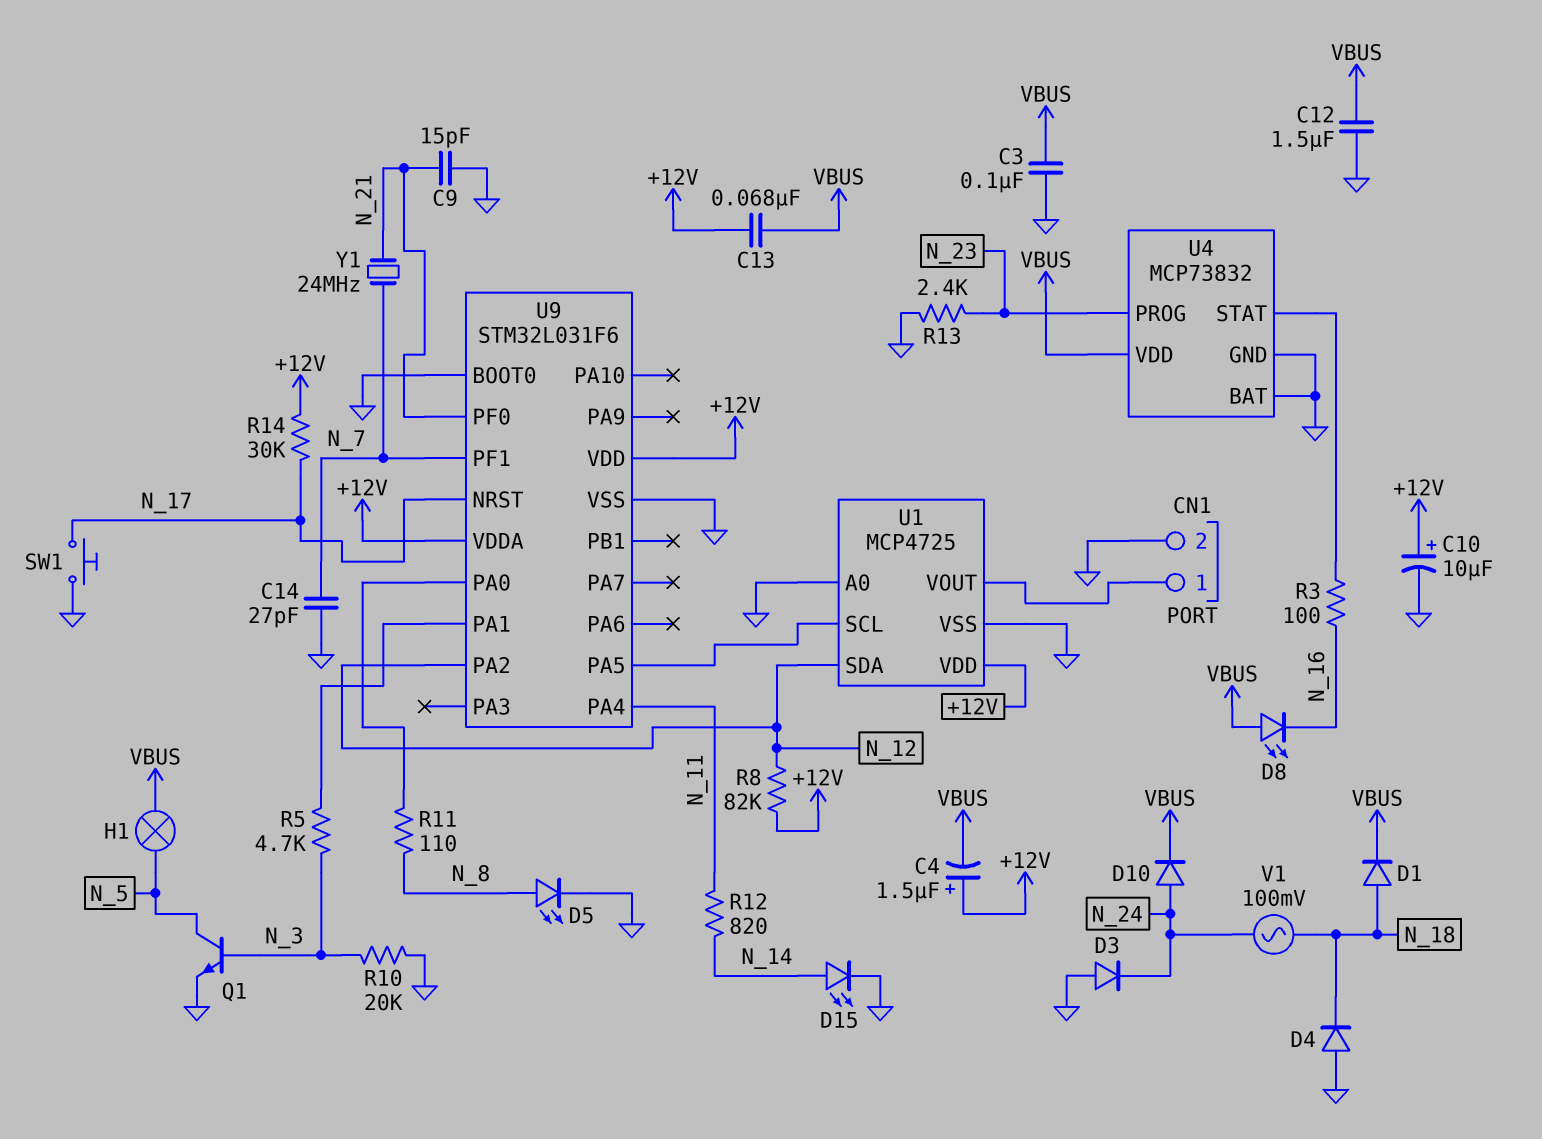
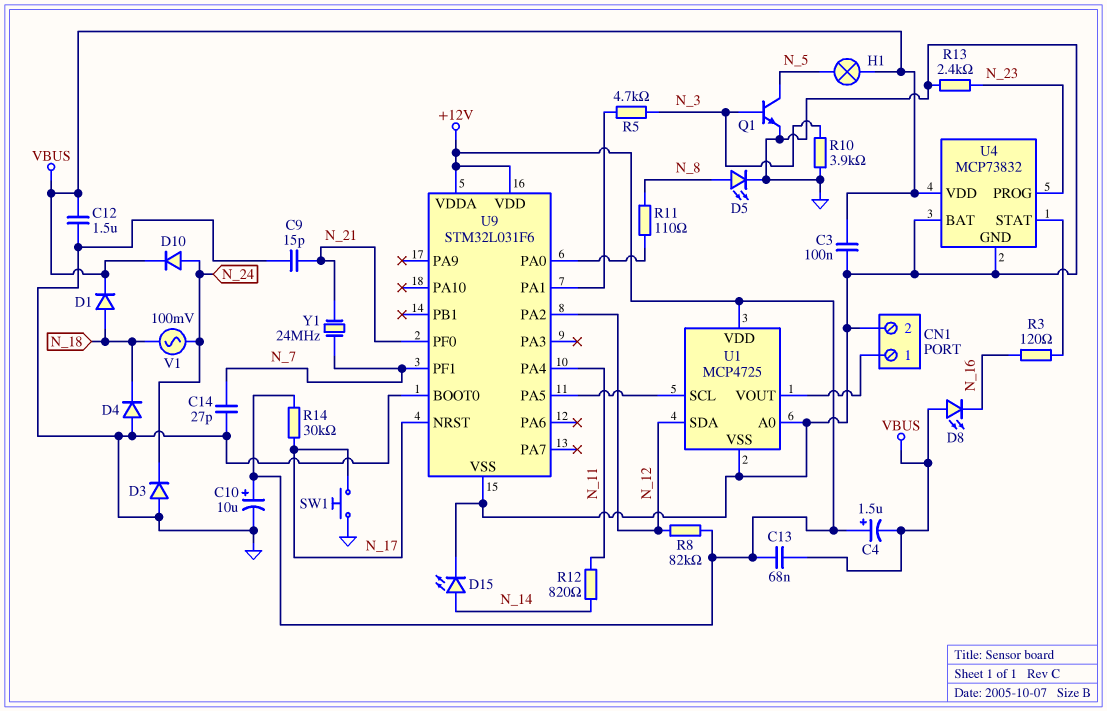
R3: 100 (N_16, U4/STAT) -> 120 (N_16, U4/STAT)
R10: 20k (GND, N_3) -> 3.9k (GND, N_3)

